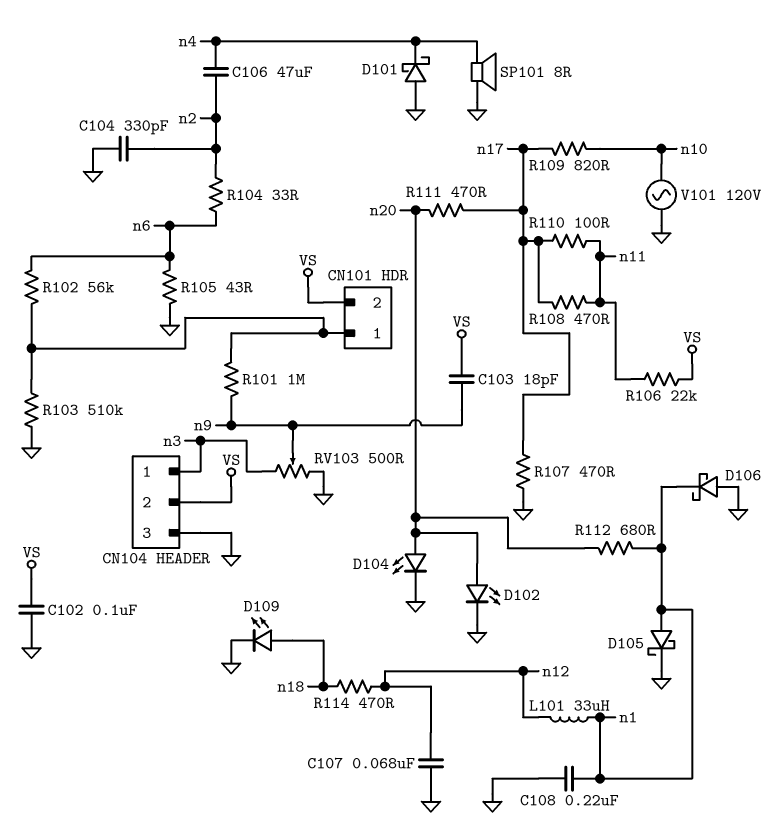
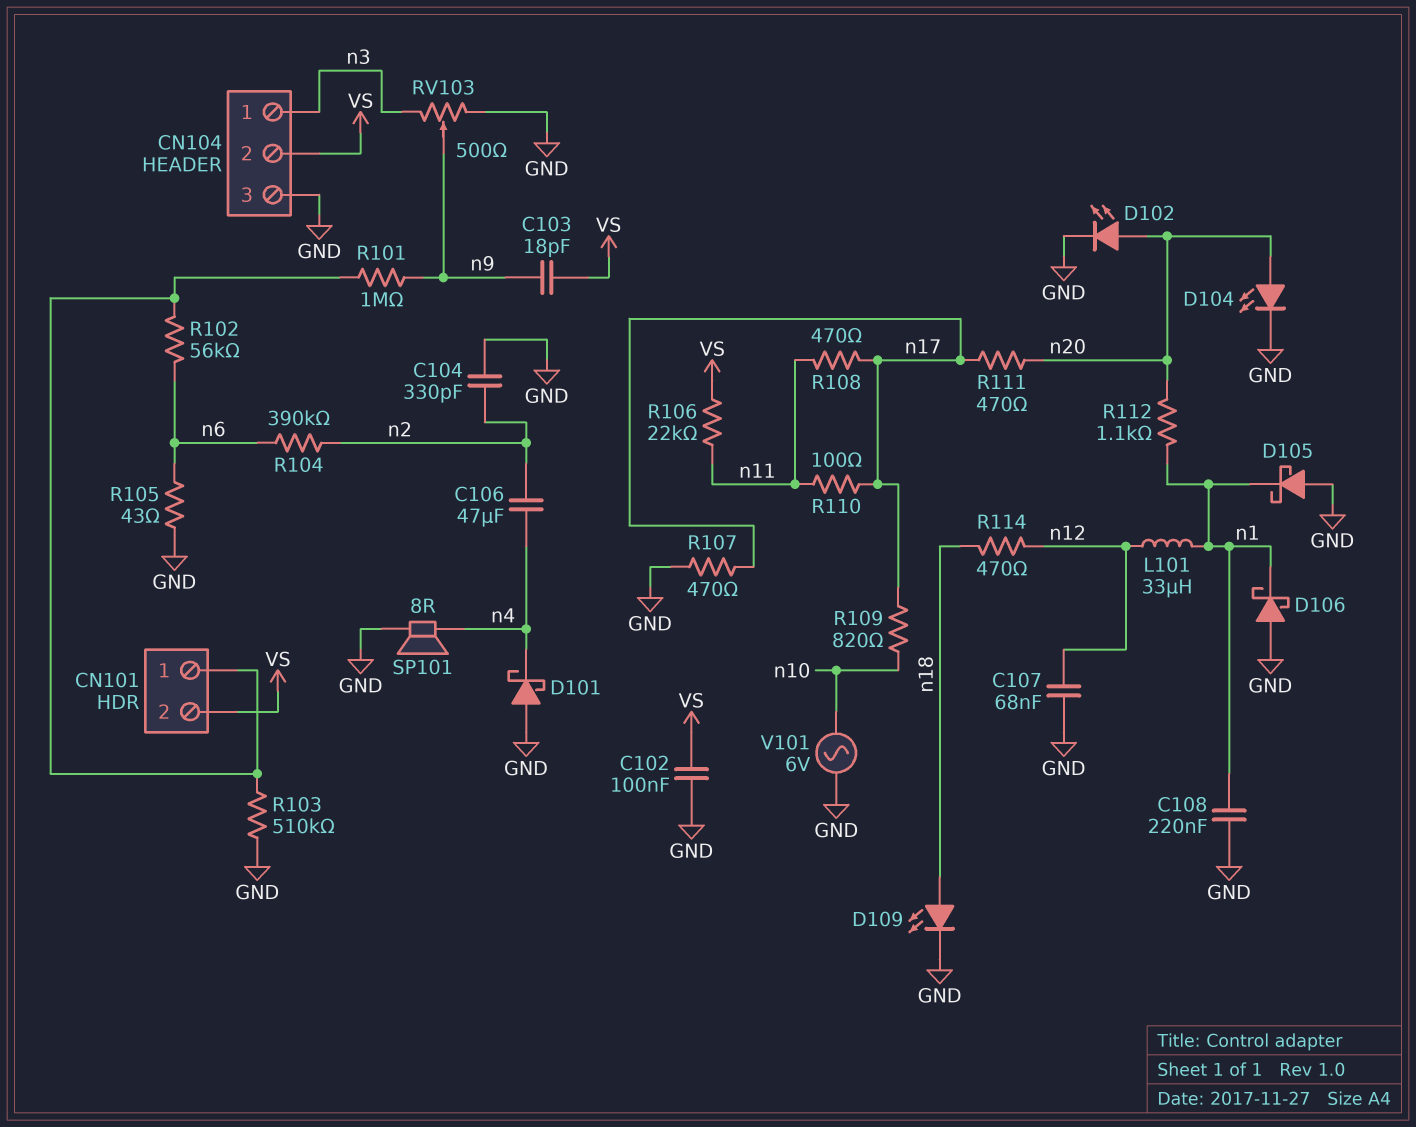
D105: schottky (A n1, K GND) -> schottky (A GND, K n1)
R104: 33 (n2, n6) -> 390k (n2, n6)
R112: 680 (n1, n20) -> 1.1k (n1, n20)
V101: AC 120V (GND, n10) -> AC 6V (GND, n10)

